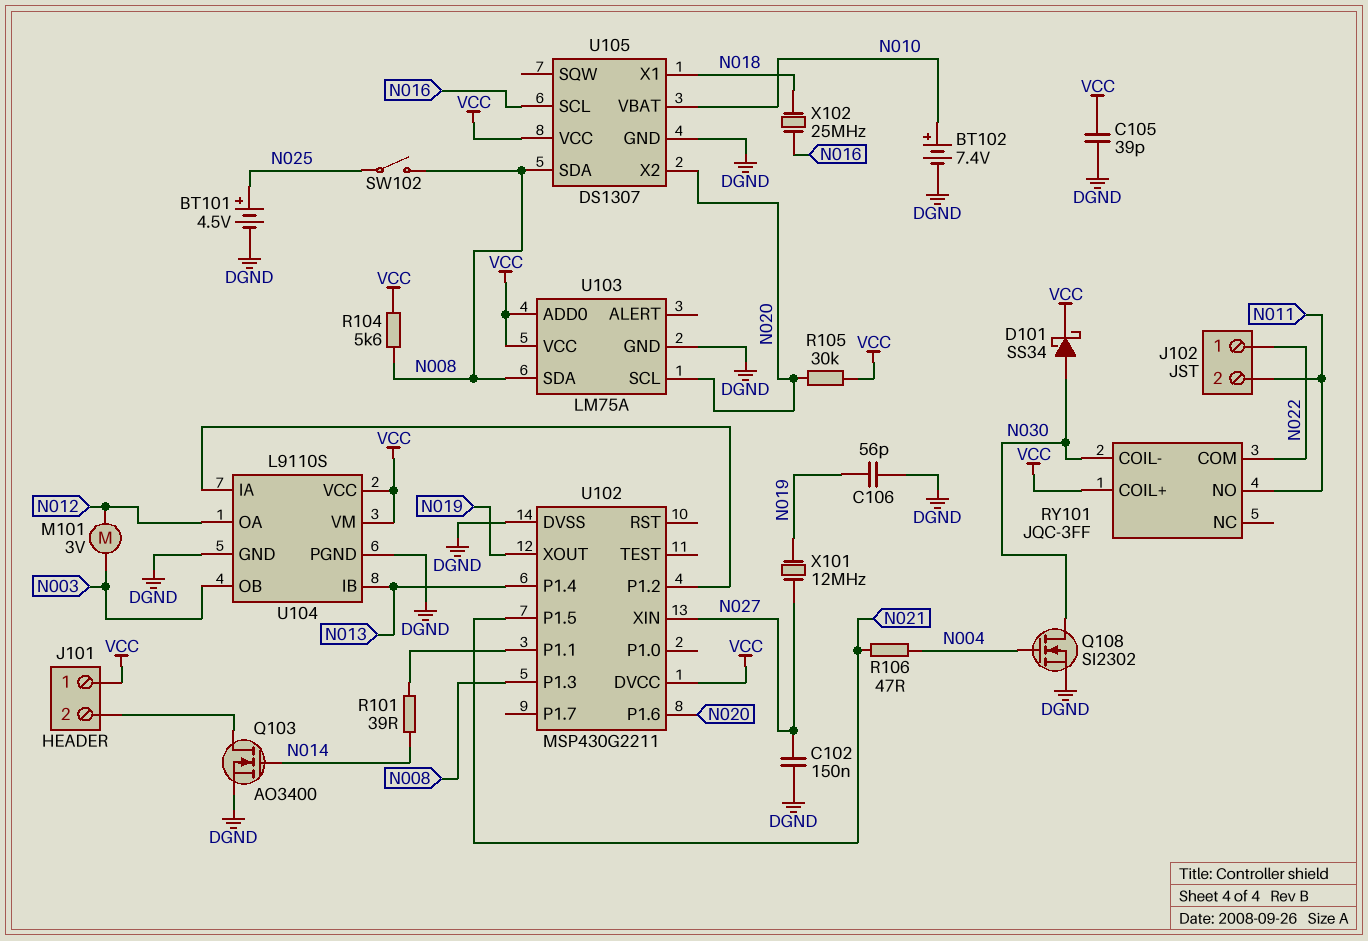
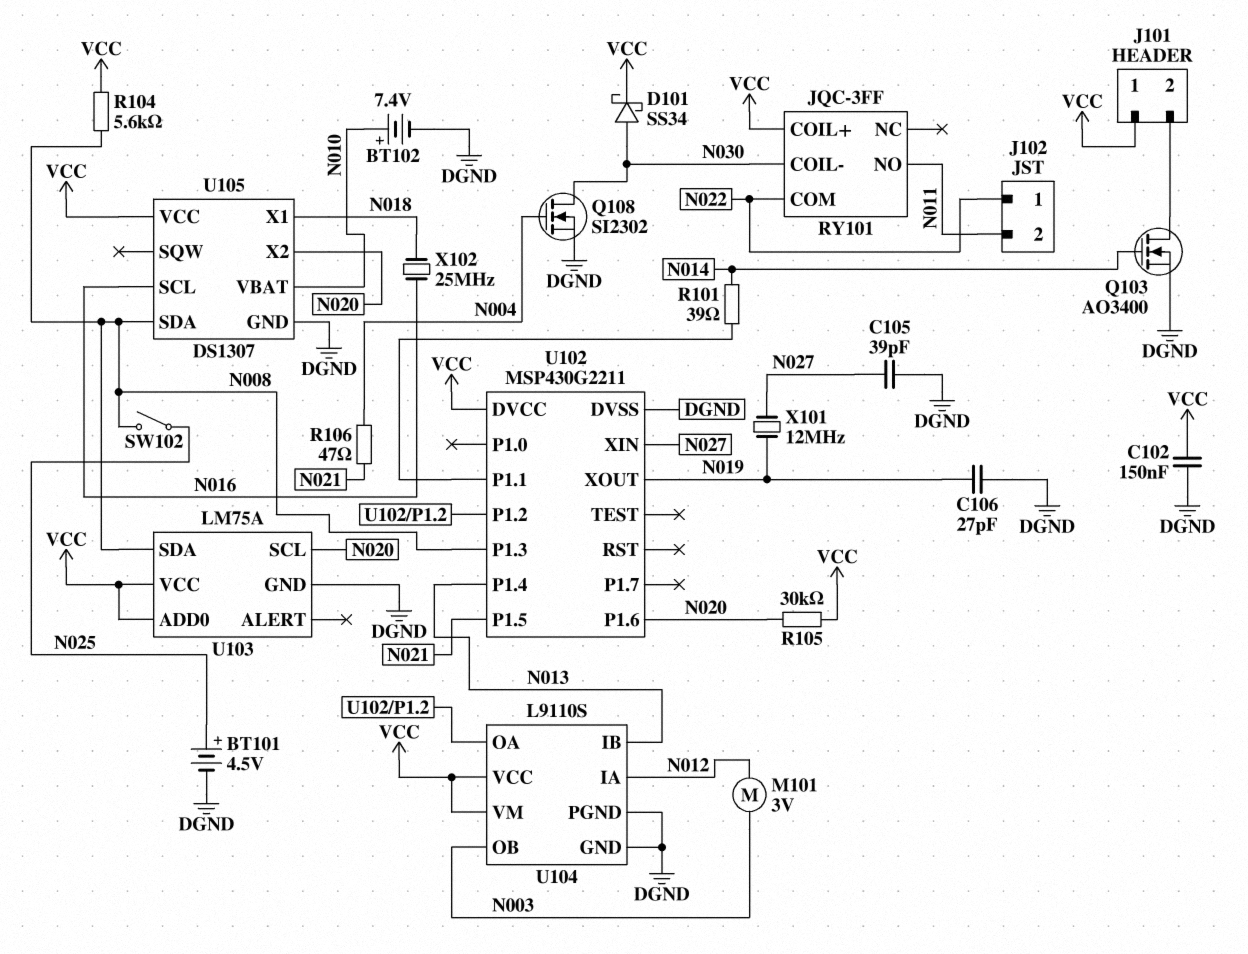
C102: 150nF (DGND, N027) -> 150nF (DGND, VCC)
C105: 39pF (DGND, VCC) -> 39pF (DGND, N027)
C106: 56pF (DGND, N019) -> 27pF (DGND, N019)
U104 pin IA: U102/P1.2 -> N012
U104 pin OA: N012 -> U102/P1.2

